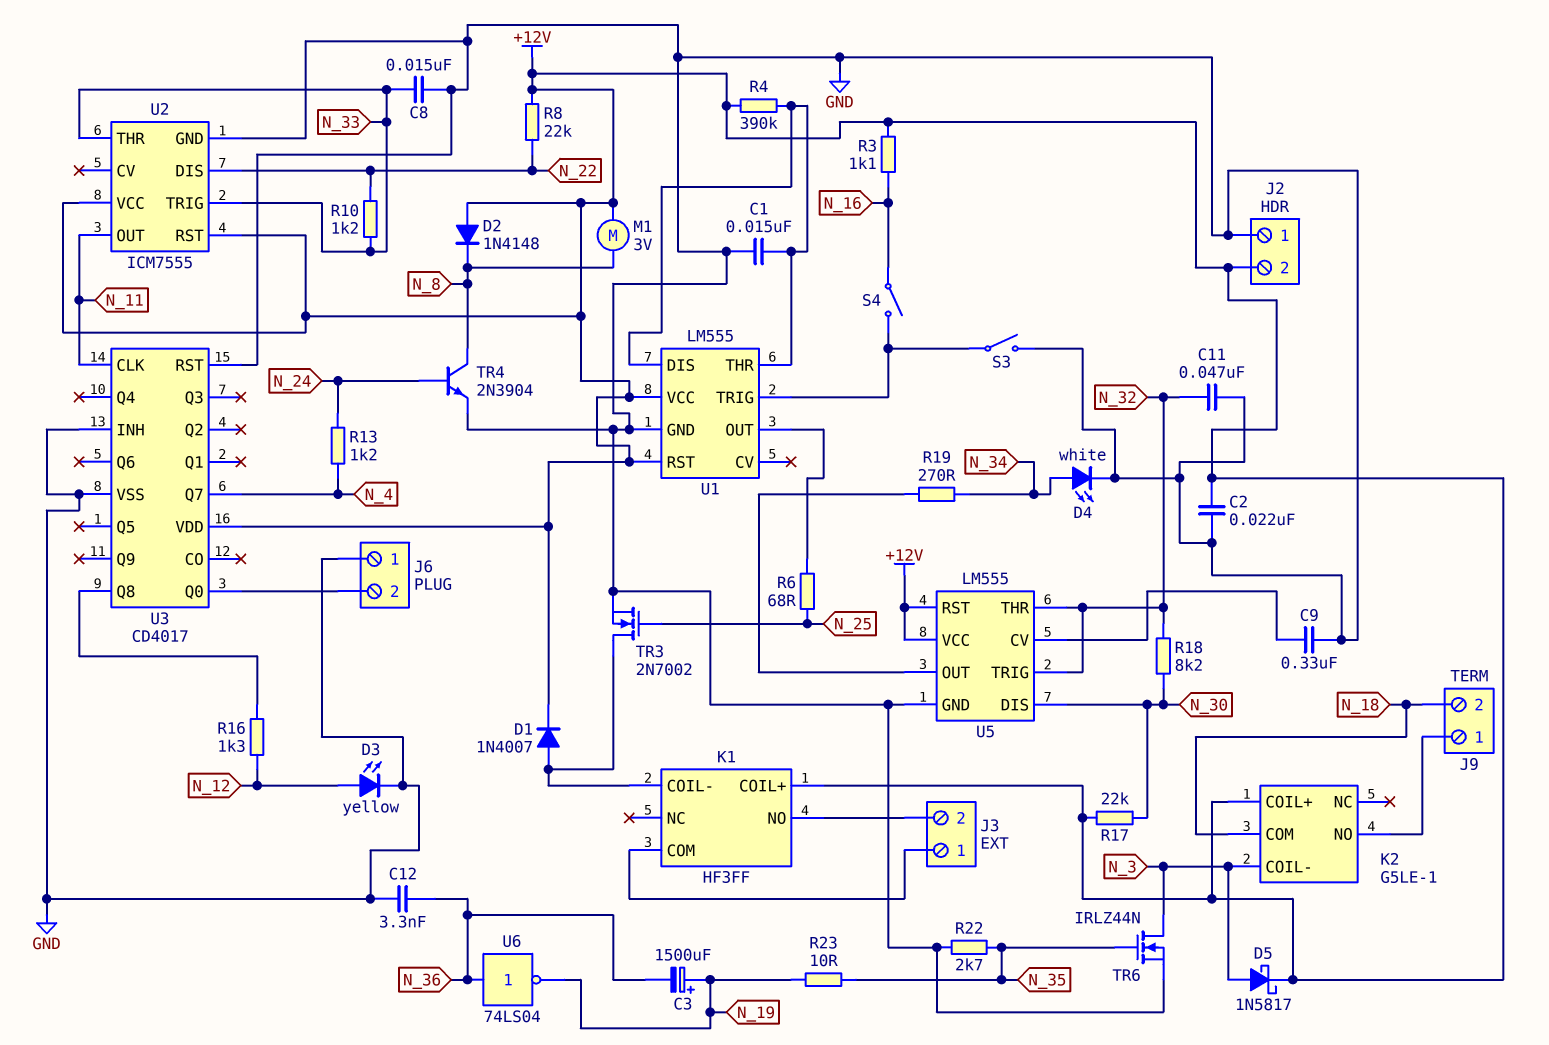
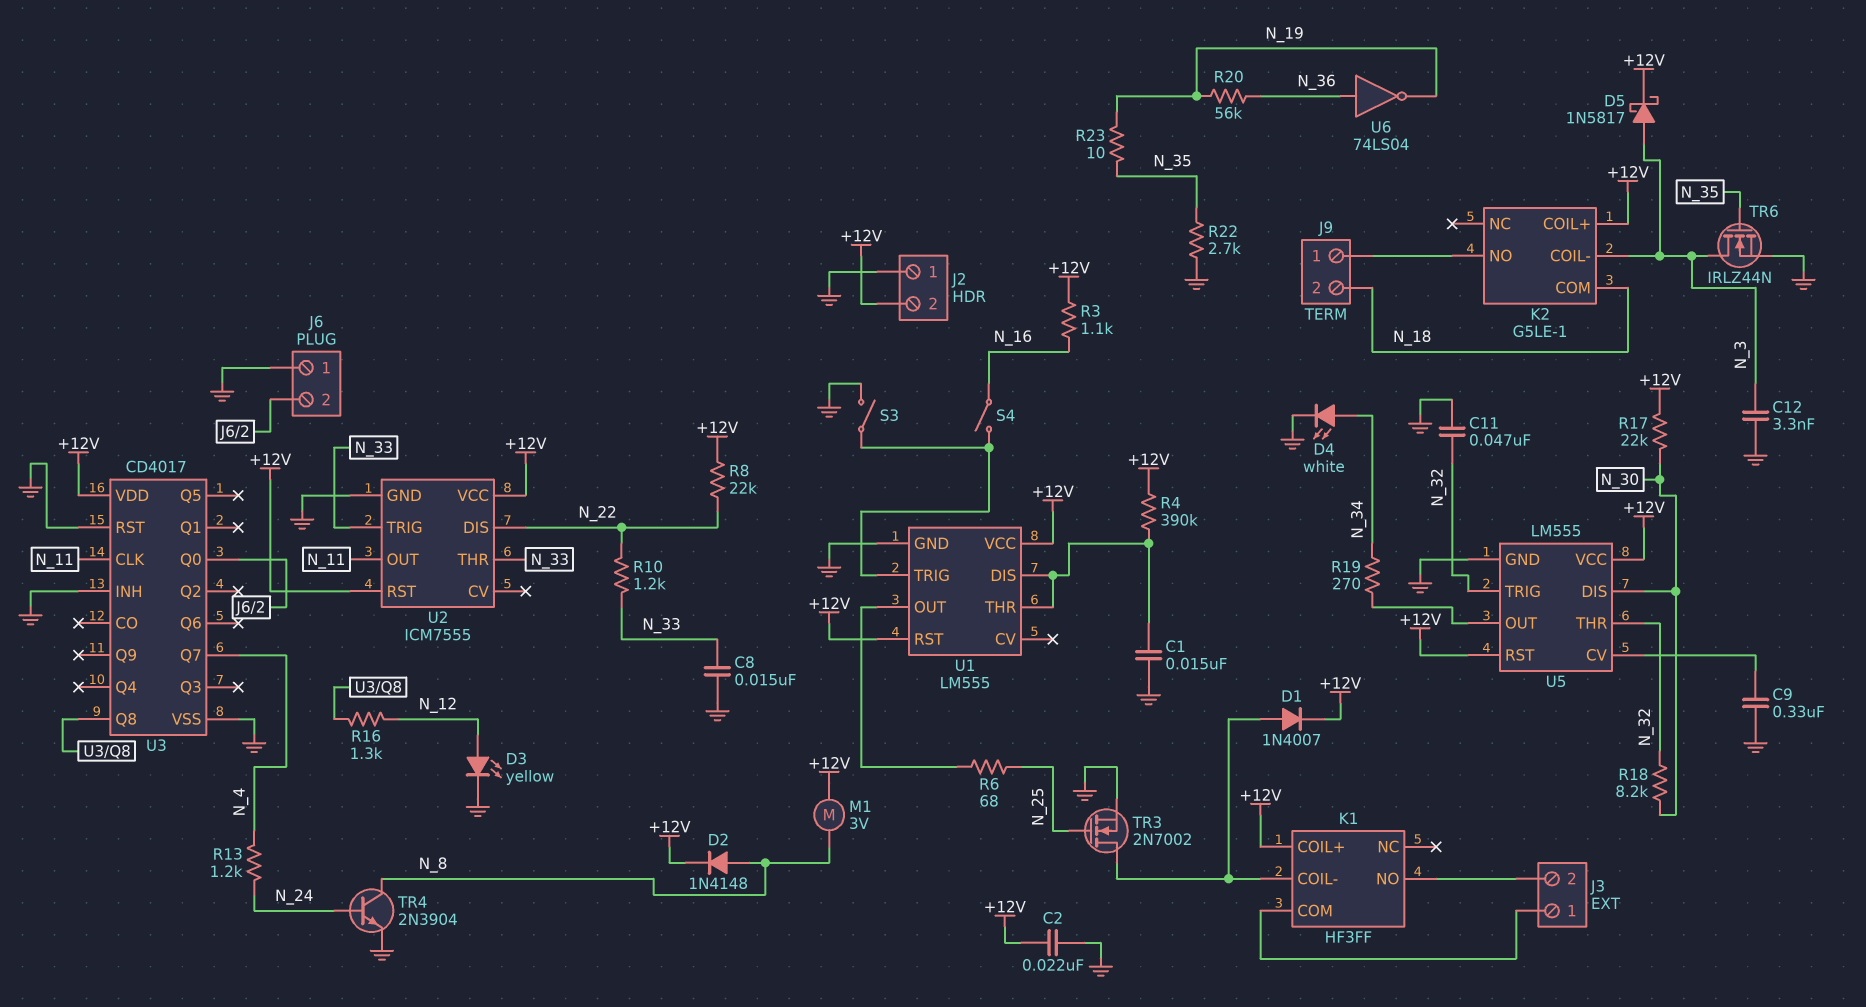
C3: 1500uF (plus N_19, minus N_36) -> none
C12: 3.3nF (GND, N_36) -> 3.3nF (GND, N_3)
D2: diode 1N4148 (A +12V, K N_8) -> diode 1N4148 (A N_8, K +12V)
R20: none -> 56k (N_19, N_36)

